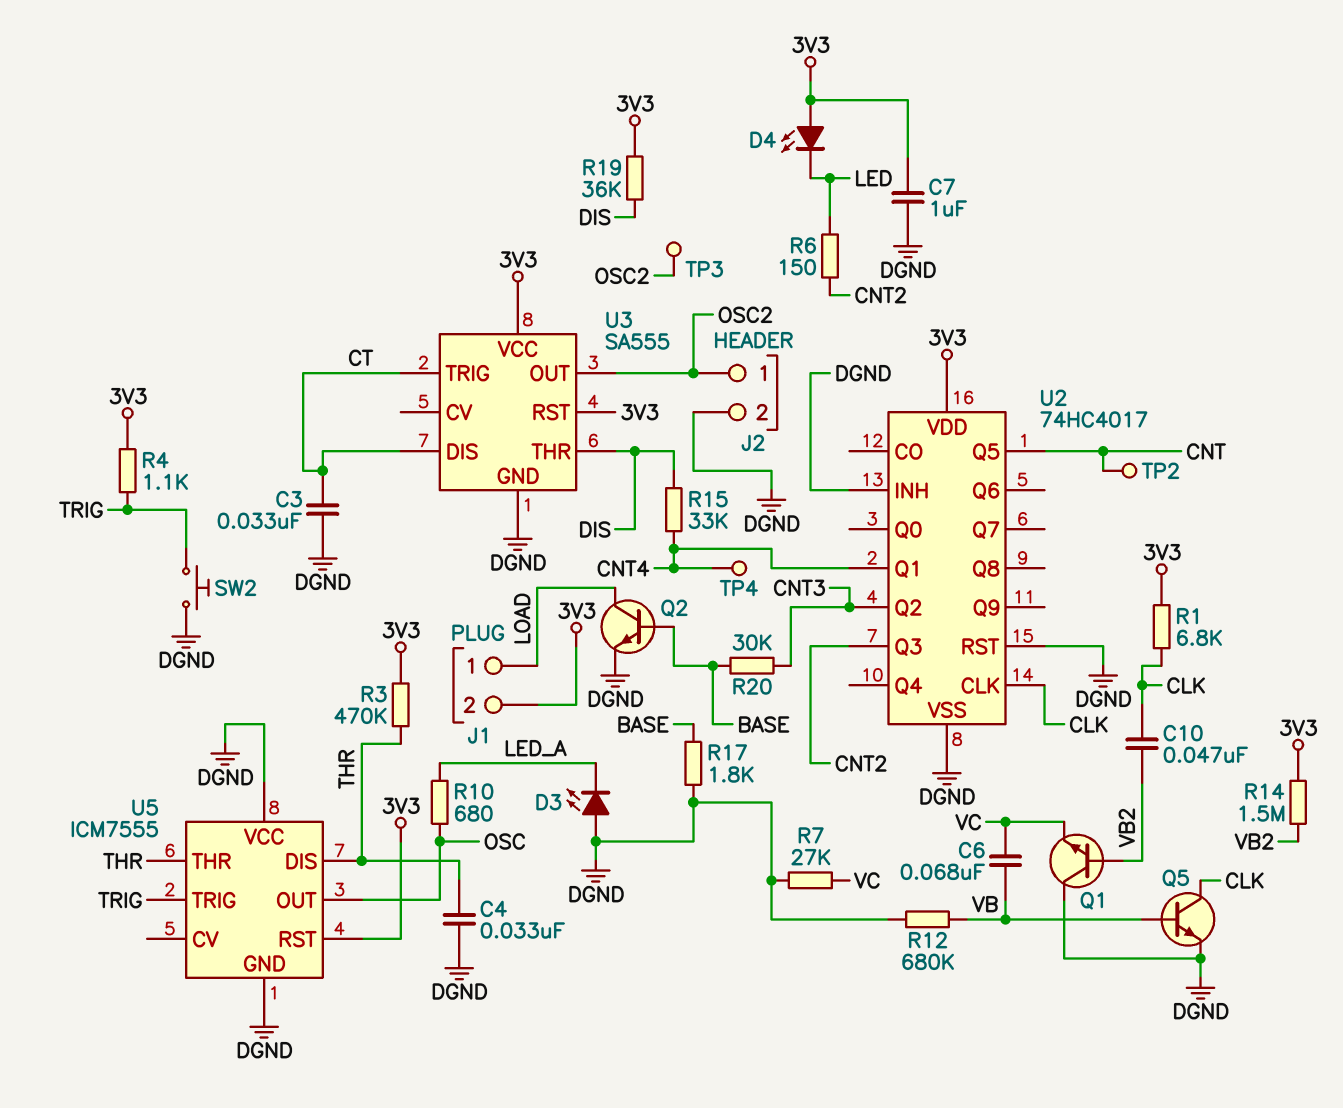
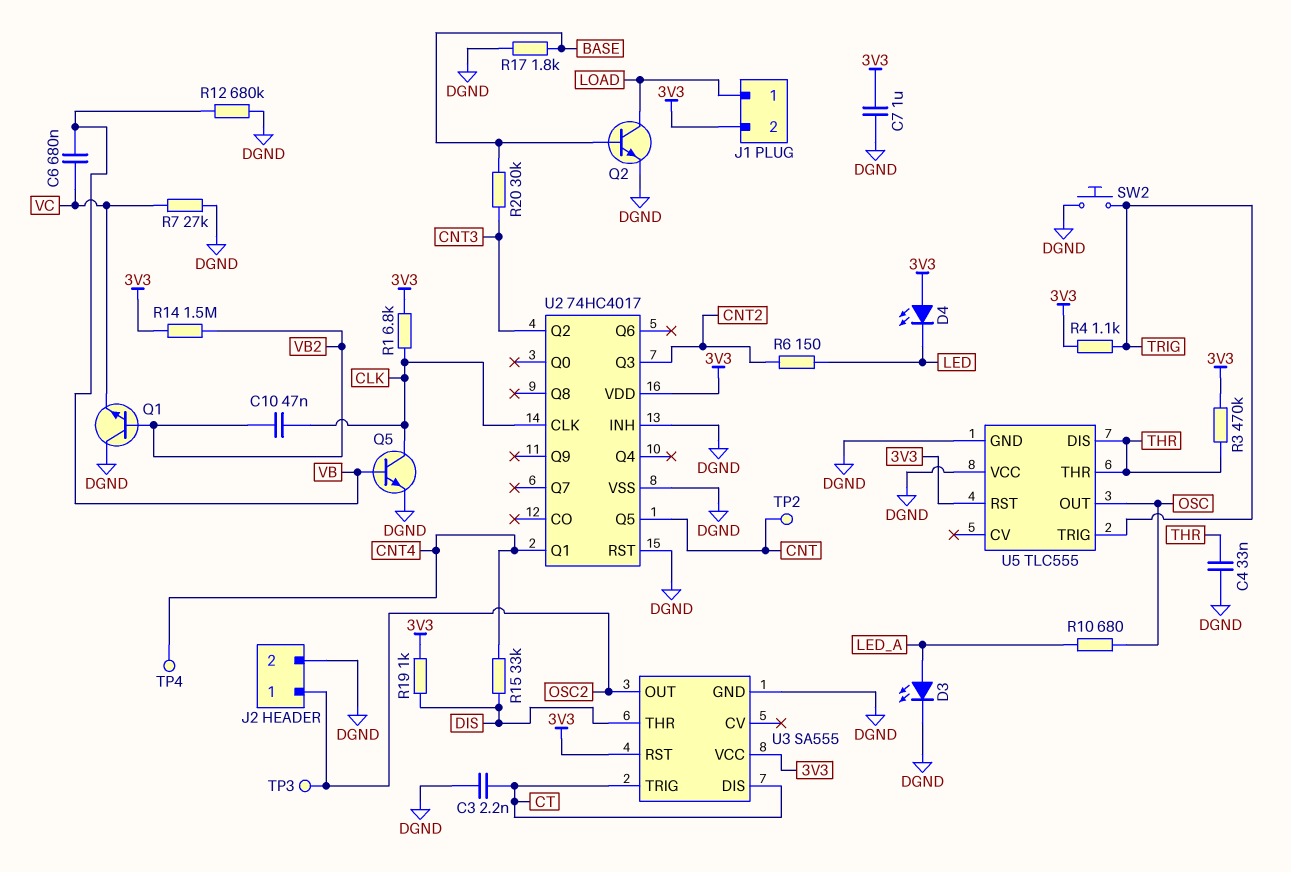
C3: 33nF (CT, DGND) -> 2.2nF (CT, DGND)
C6: 68nF (VB, VC) -> 680nF (VB, VC)
D3: LED (A DGND, K LED_A) -> LED (A LED_A, K DGND)
R19: 36k (3V3, DIS) -> 1k (3V3, DIS)
U5: ICM7555 -> TLC555

